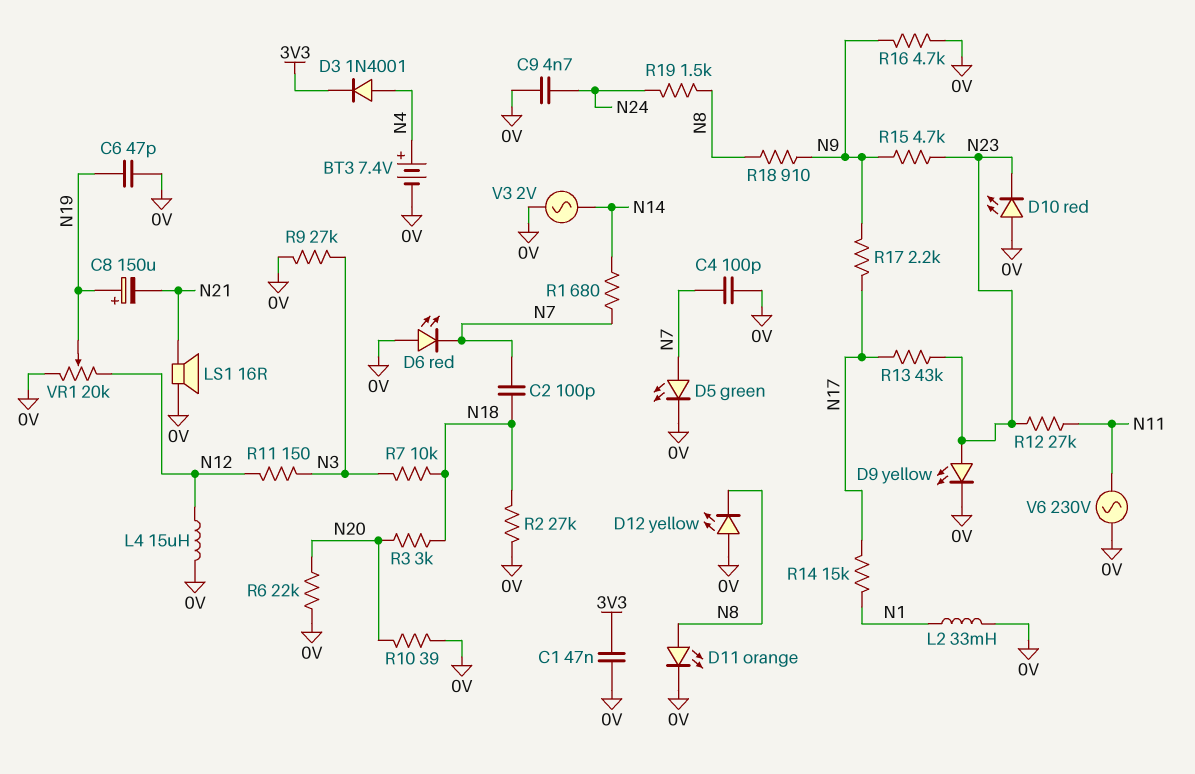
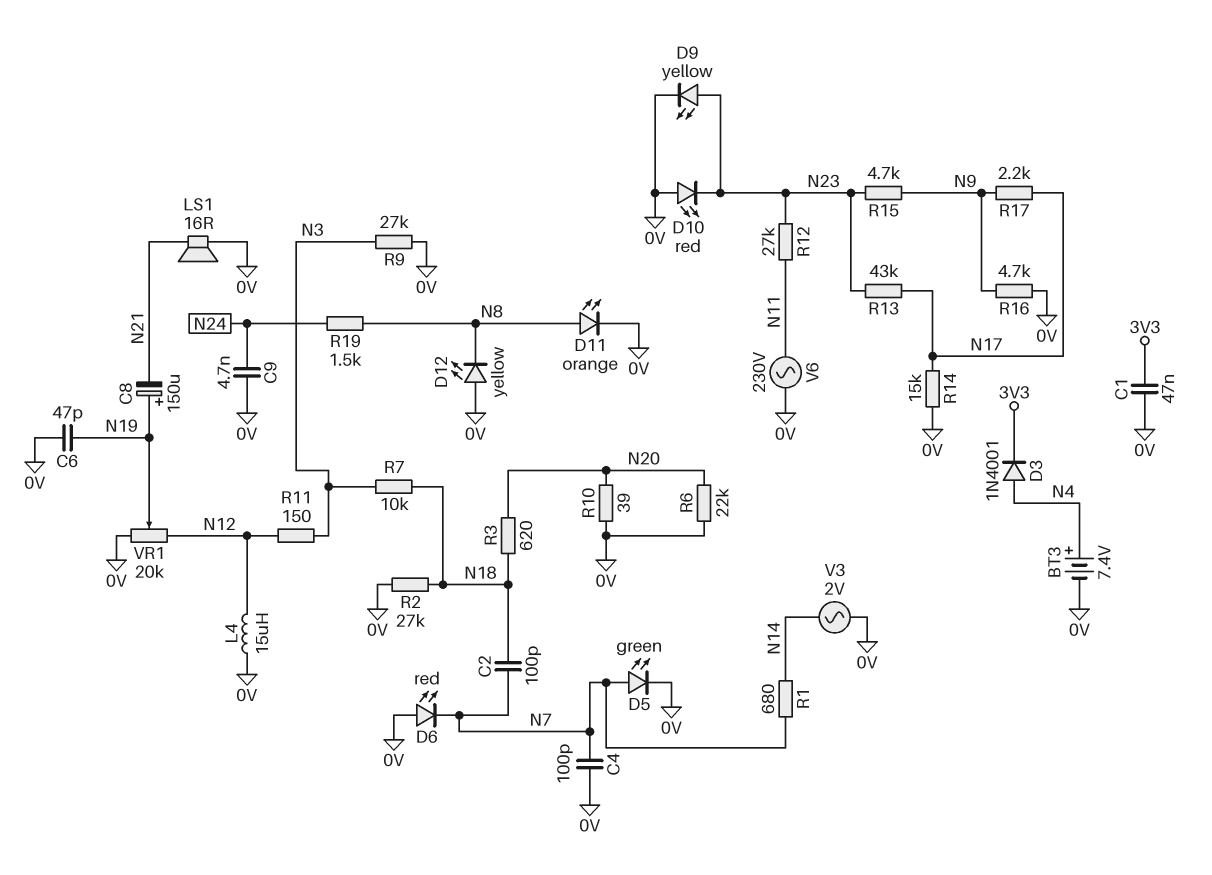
L2: 33mH (0V, N1) -> none
R3: 3k (N18, N20) -> 620 (N18, N20)
R14: 15k (N1, N17) -> 15k (0V, N17)
R18: 910 (N8, N9) -> none

